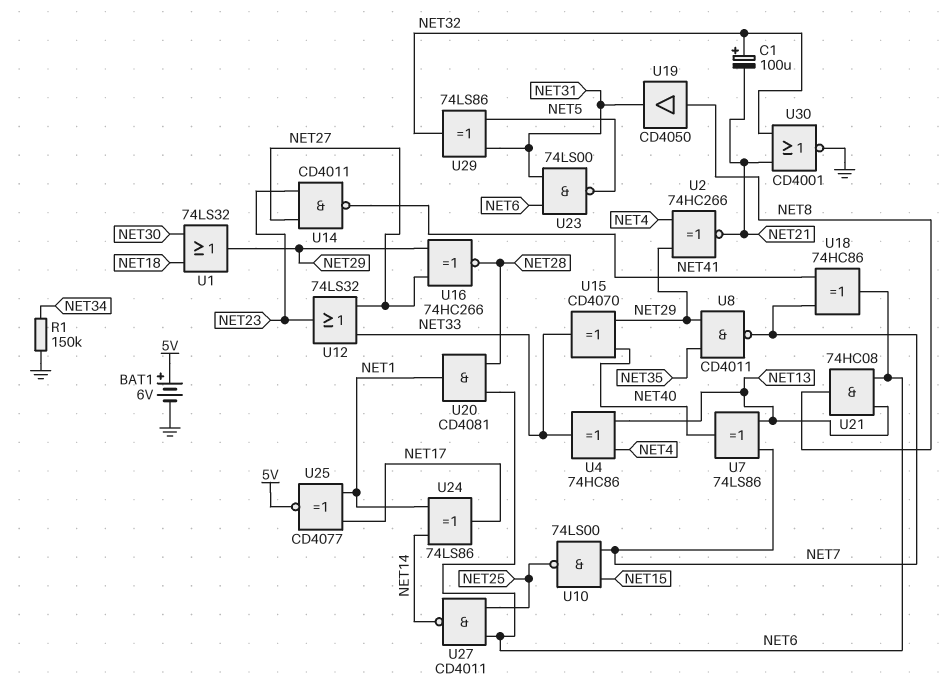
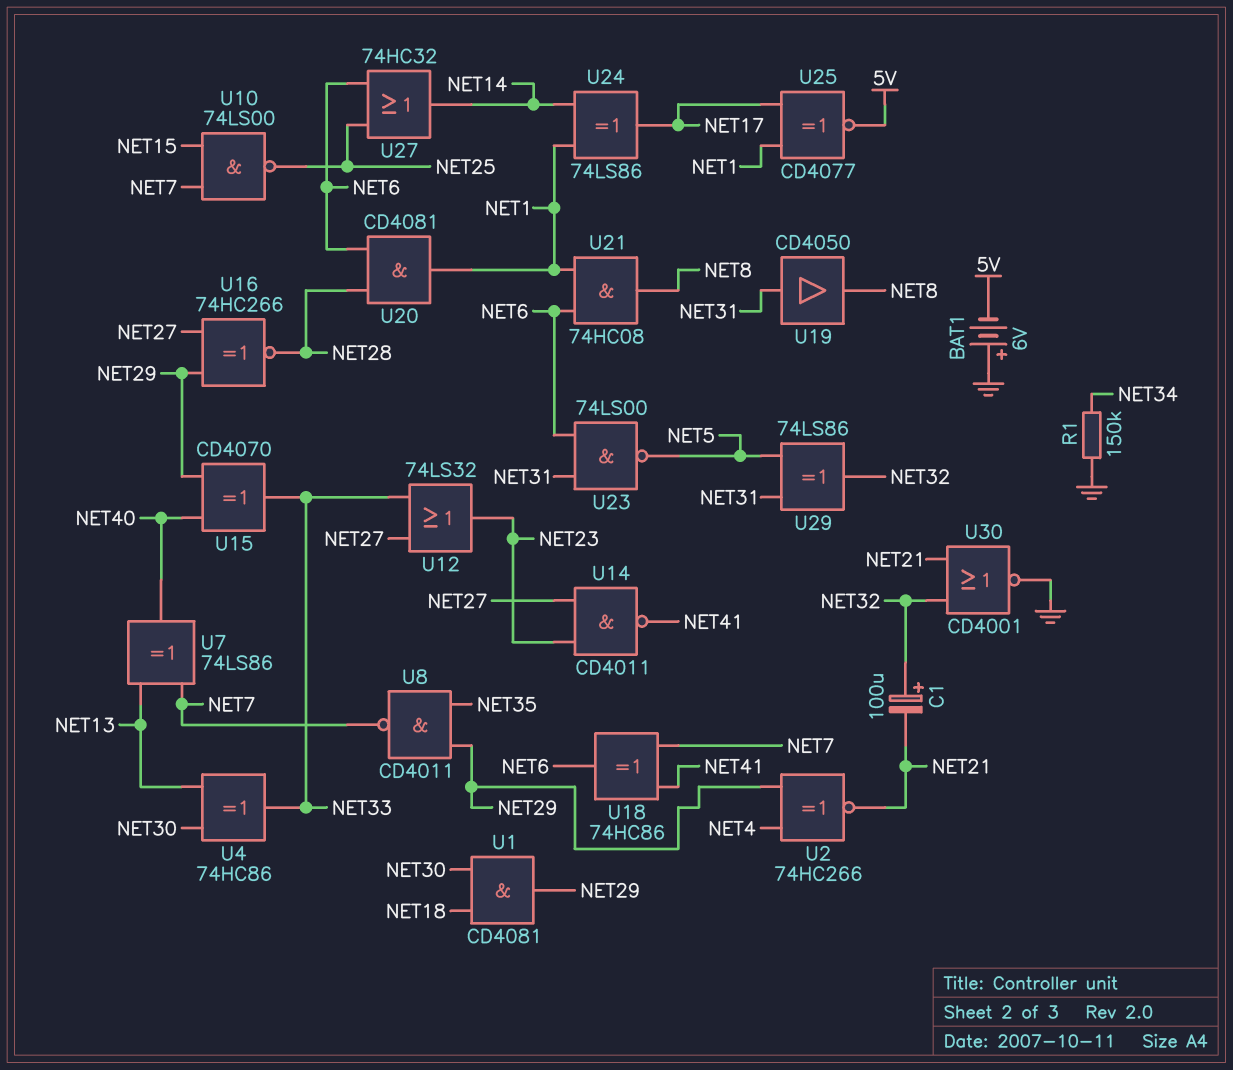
BAT1: 6V (plus 5V, minus GND) -> 6V (plus GND, minus 5V)
U1: OR 74LS32 (in NET18, in NET30, out NET29) -> AND CD4081 (in NET18, in NET30, out NET29)
U4: XOR 74HC86 (in NET4, in NET13, out NET33) -> XOR 74HC86 (in NET13, in NET30, out NET33)
U19: buffer CD4050 (in NET8, out NET31) -> buffer CD4050 (in NET31, out NET8)
U21: AND 74HC08 (in NET6, in NET13, out NET8) -> AND 74HC08 (in NET1, in NET6, out NET8)
U27: NAND CD4011 (in NET6, in NET25, out NET14) -> OR 74HC32 (in NET6, in NET25, out NET14)

